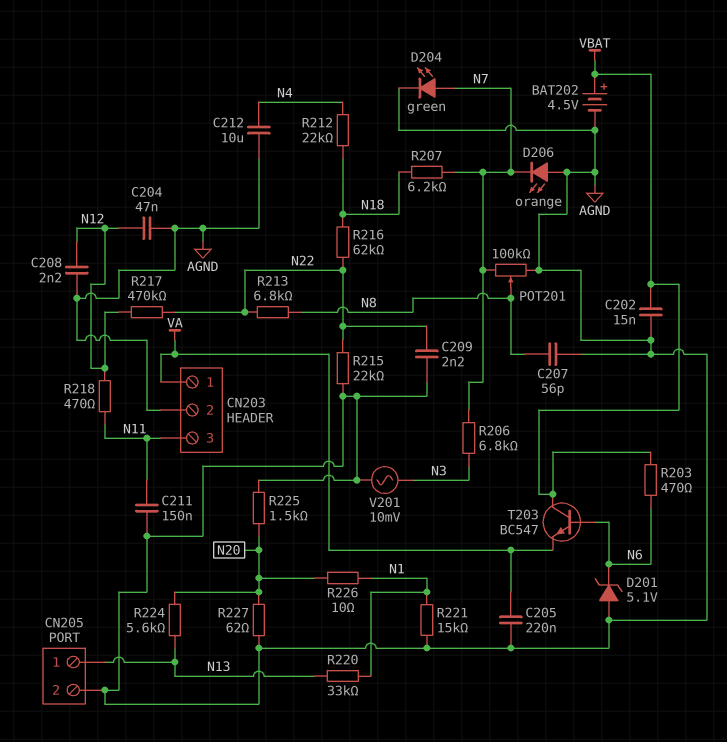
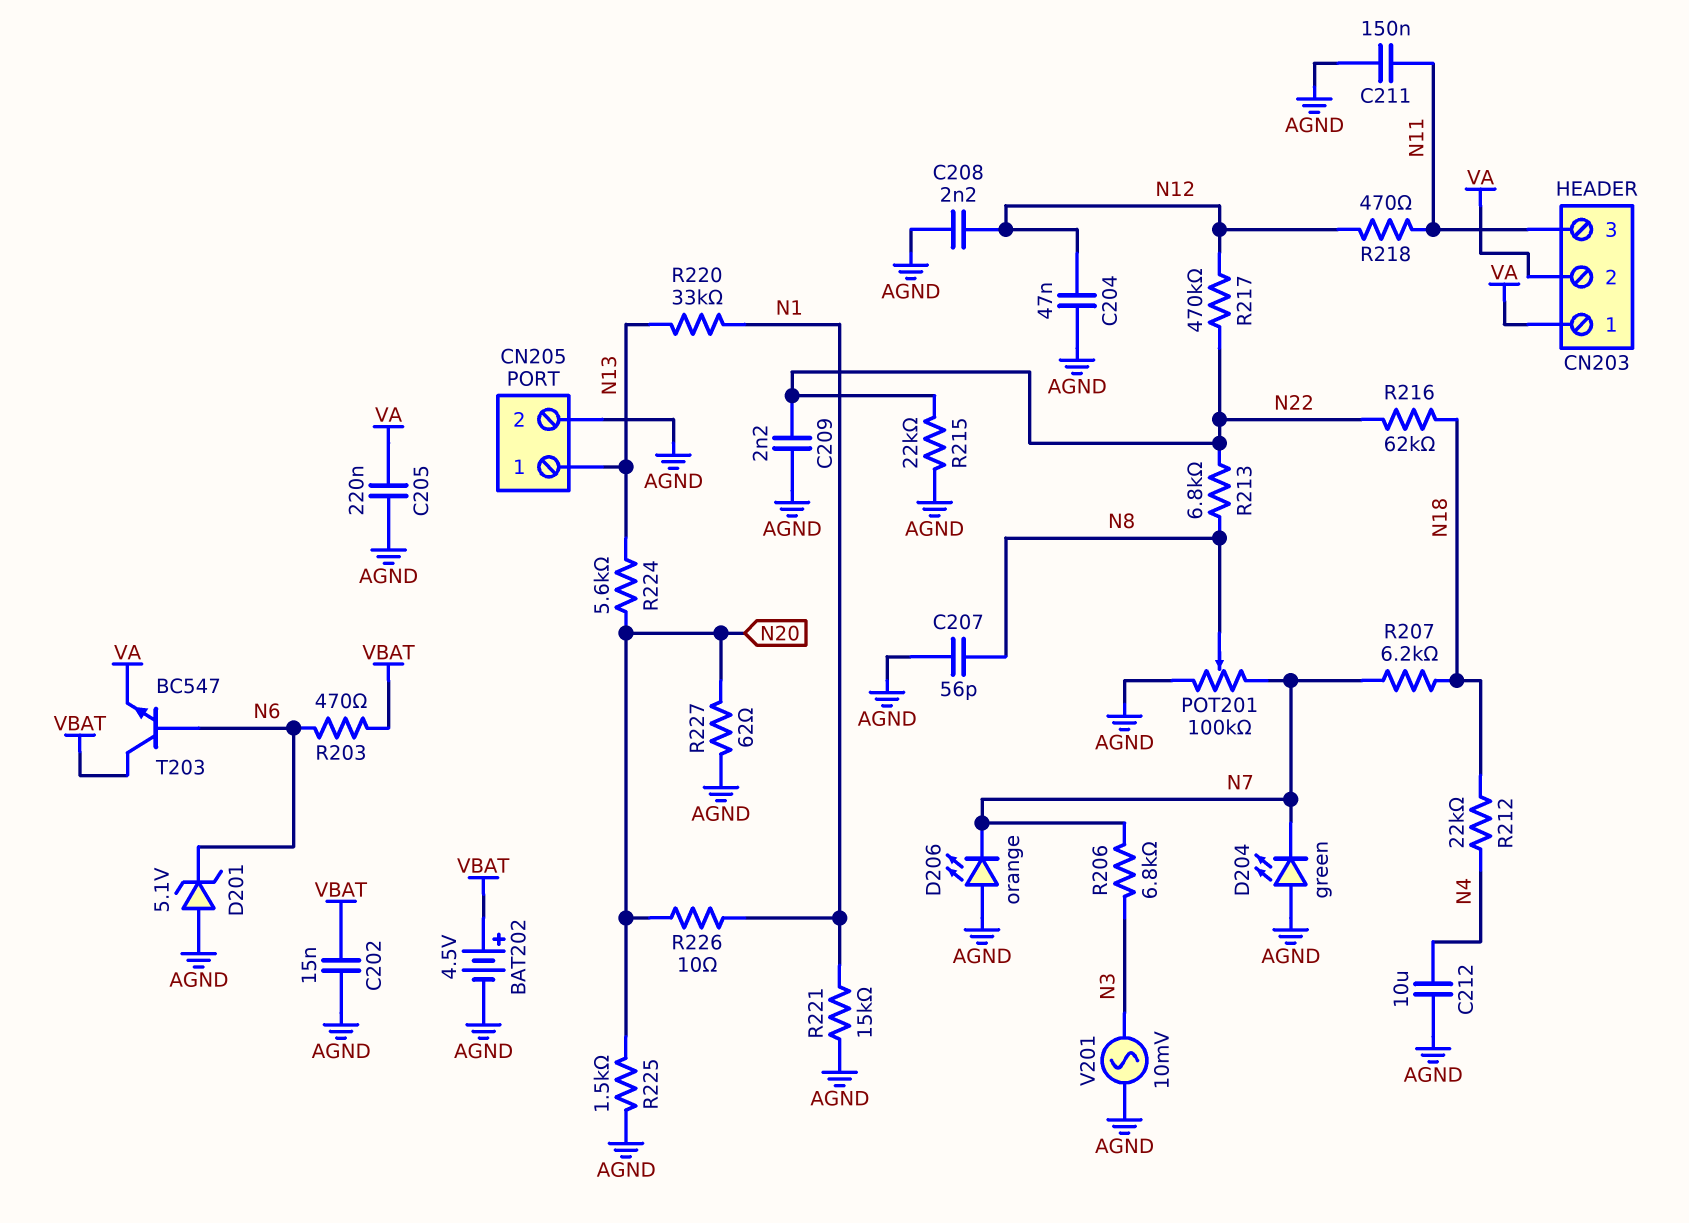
CN203 pin 2: AGND -> VA
D204: LED green (A N7, K AGND) -> LED green (A AGND, K N7)

